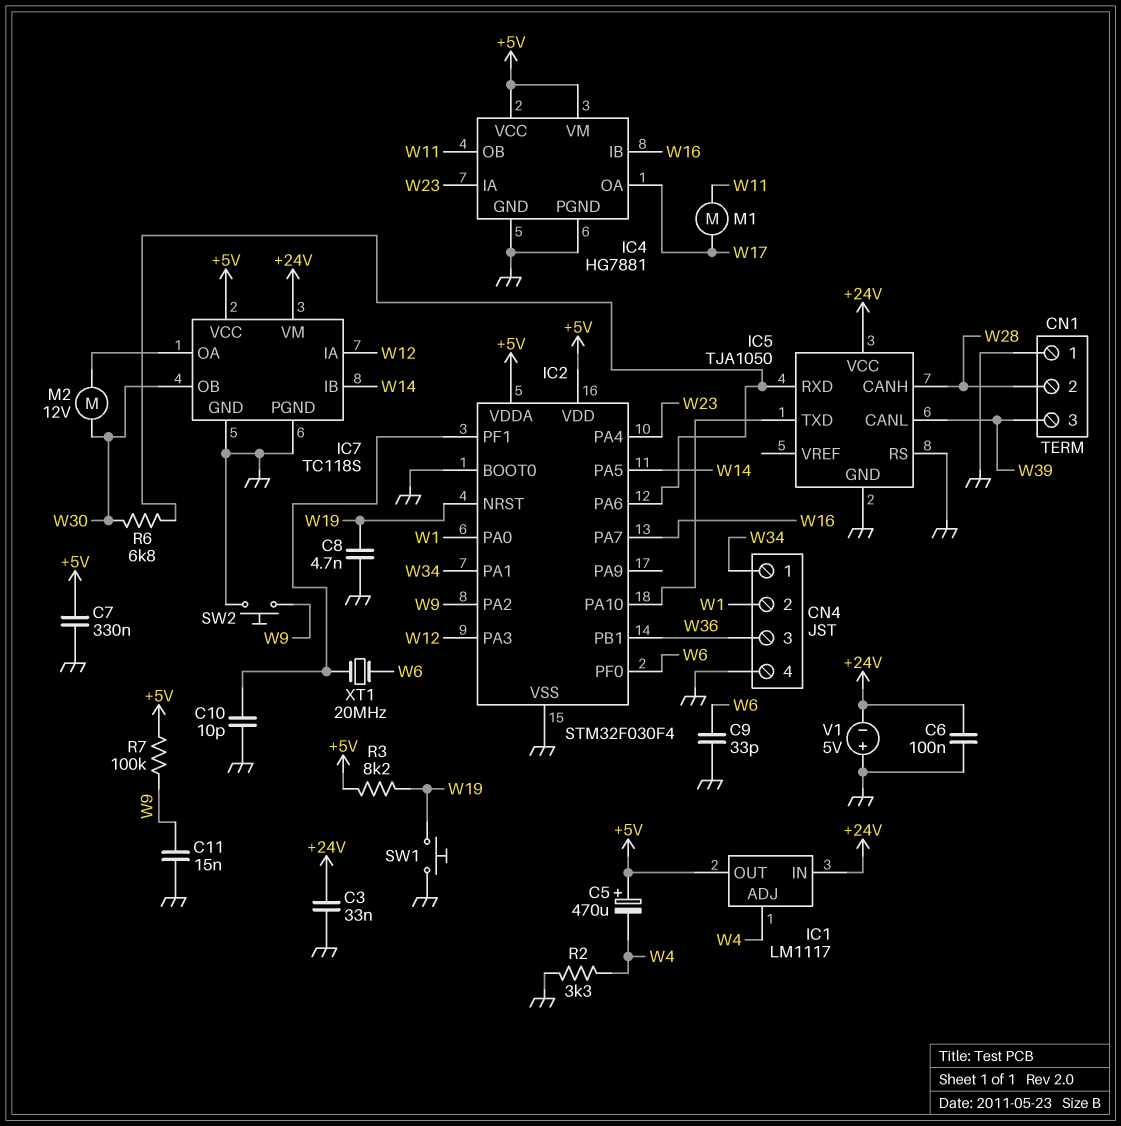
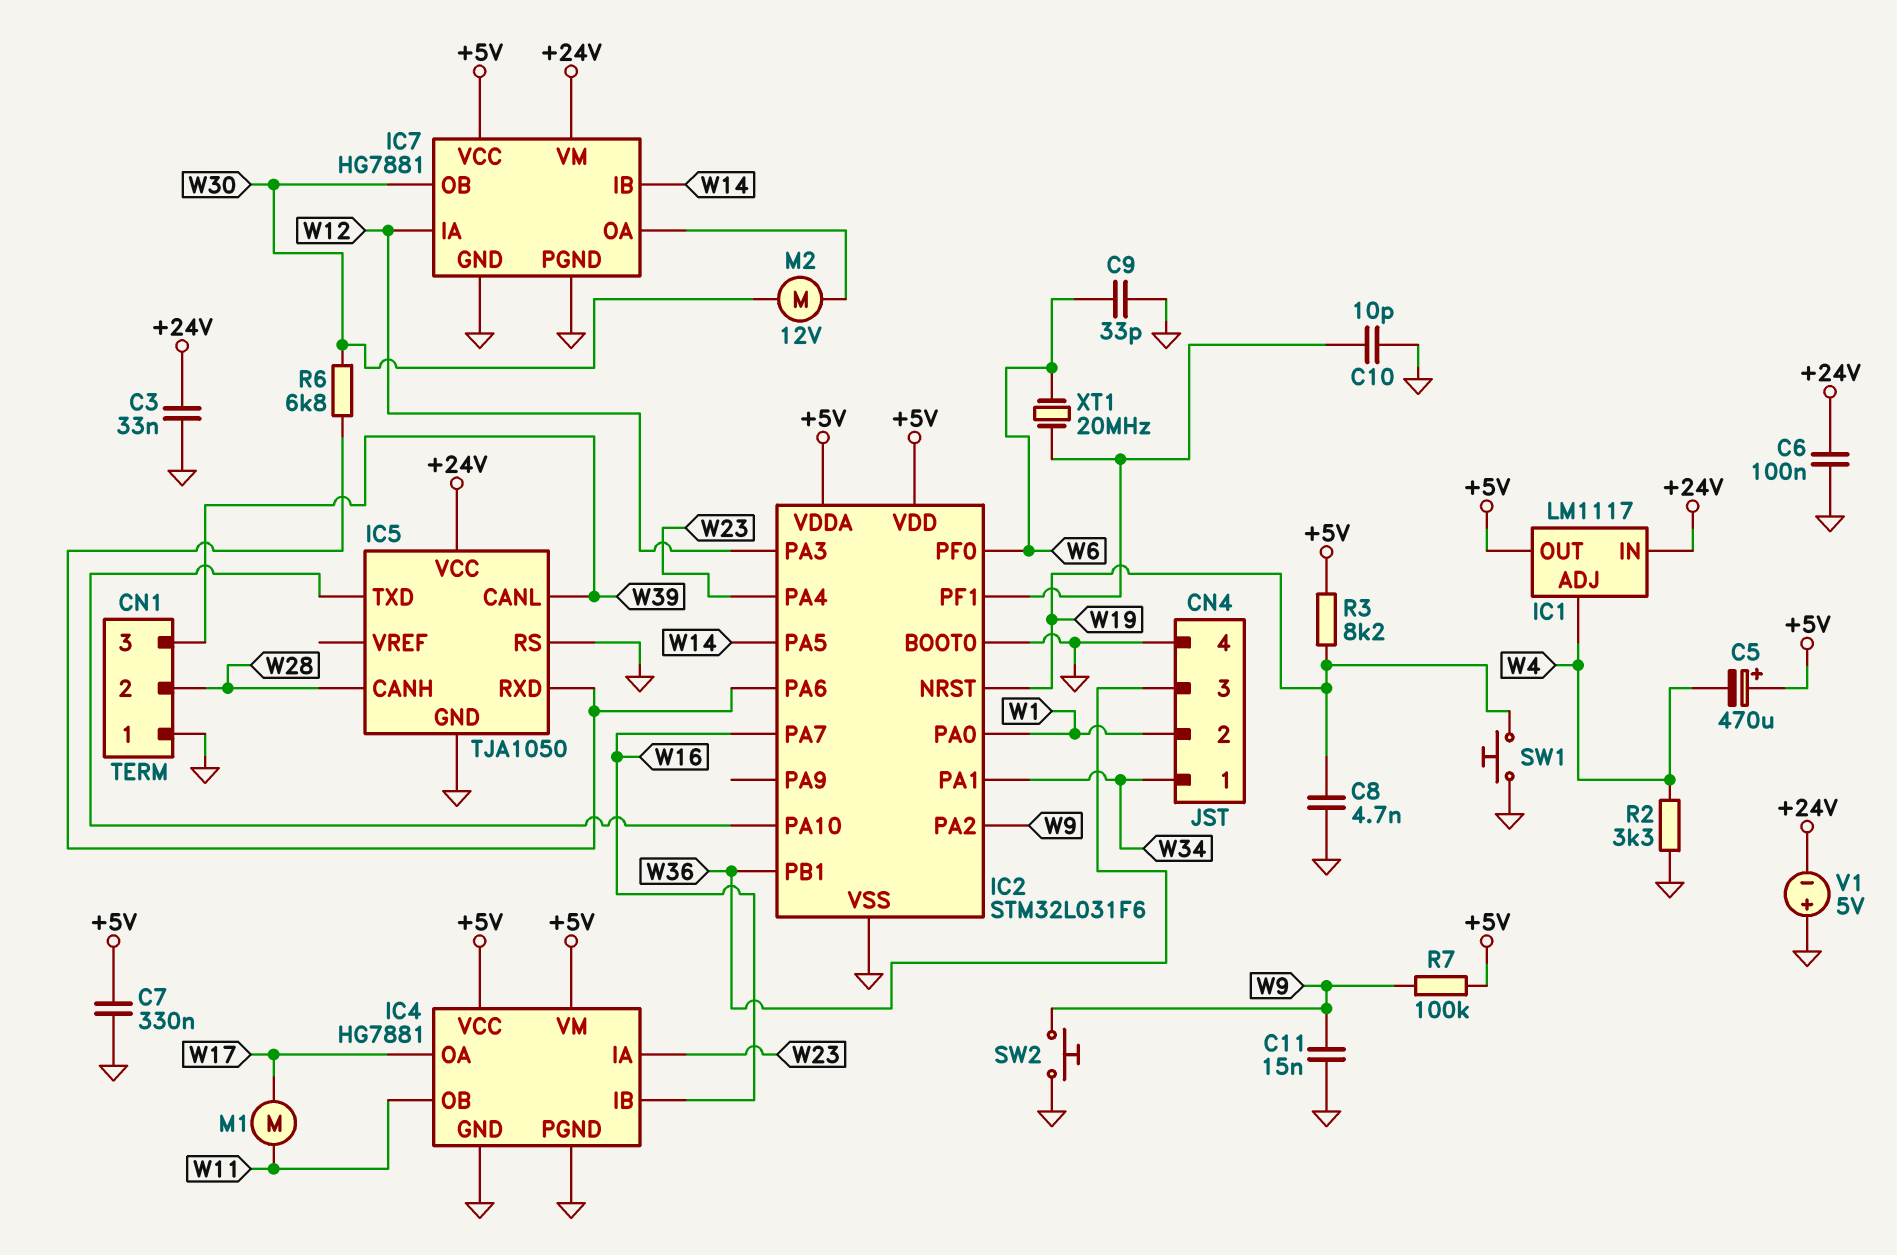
IC2: STM32F030F4 -> STM32L031F6
IC7: TC118S -> HG7881

